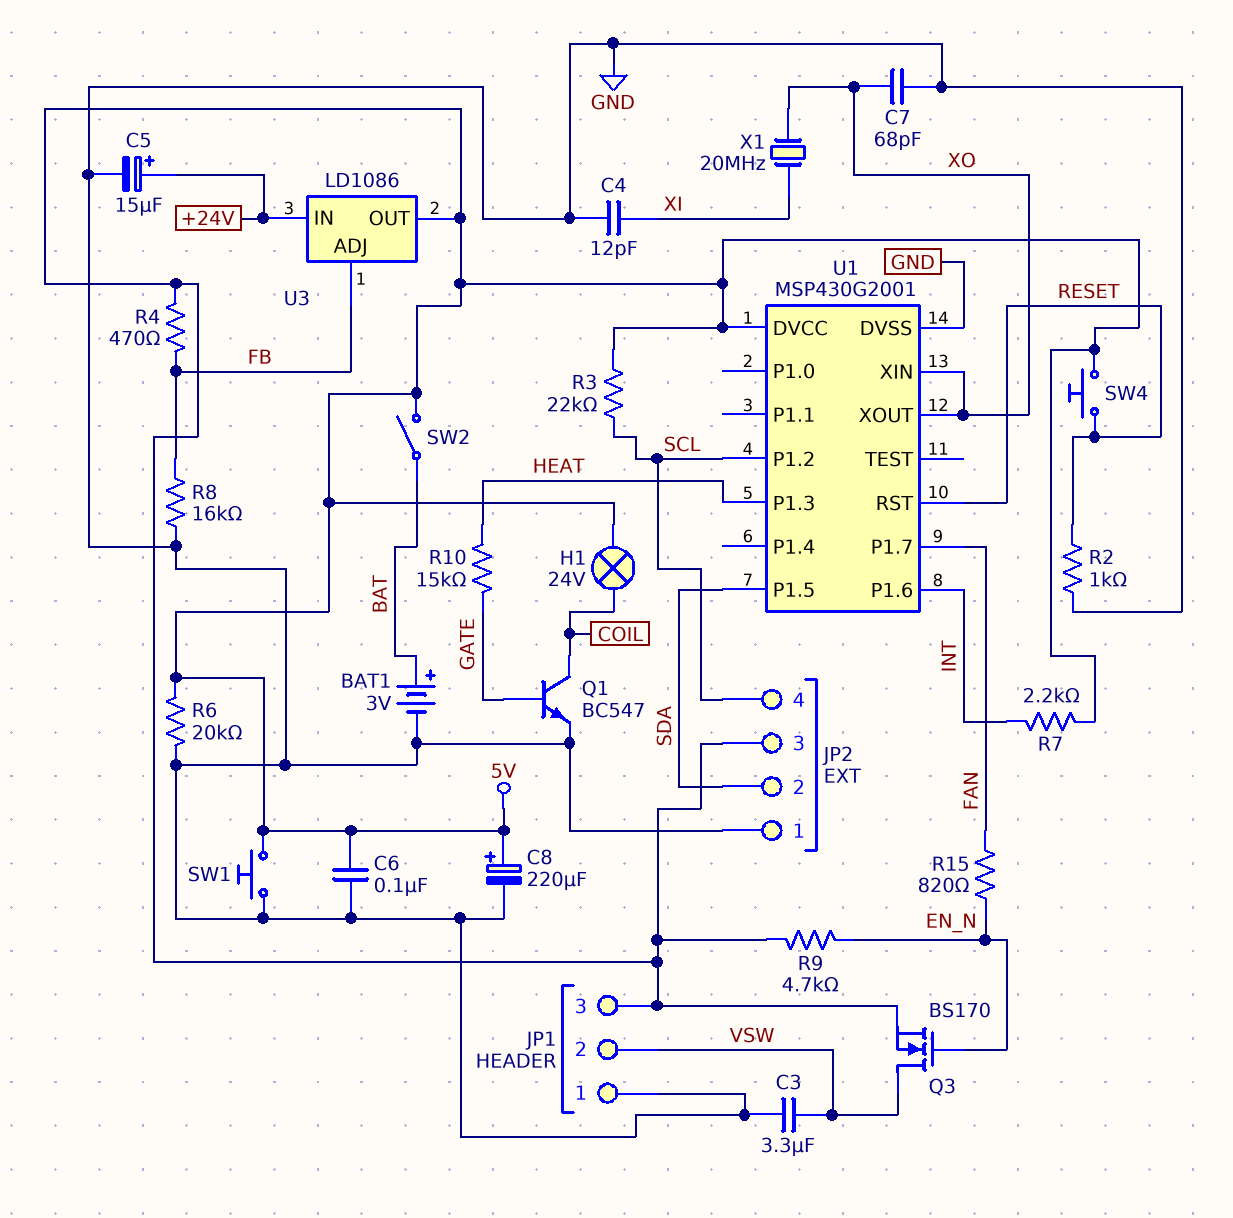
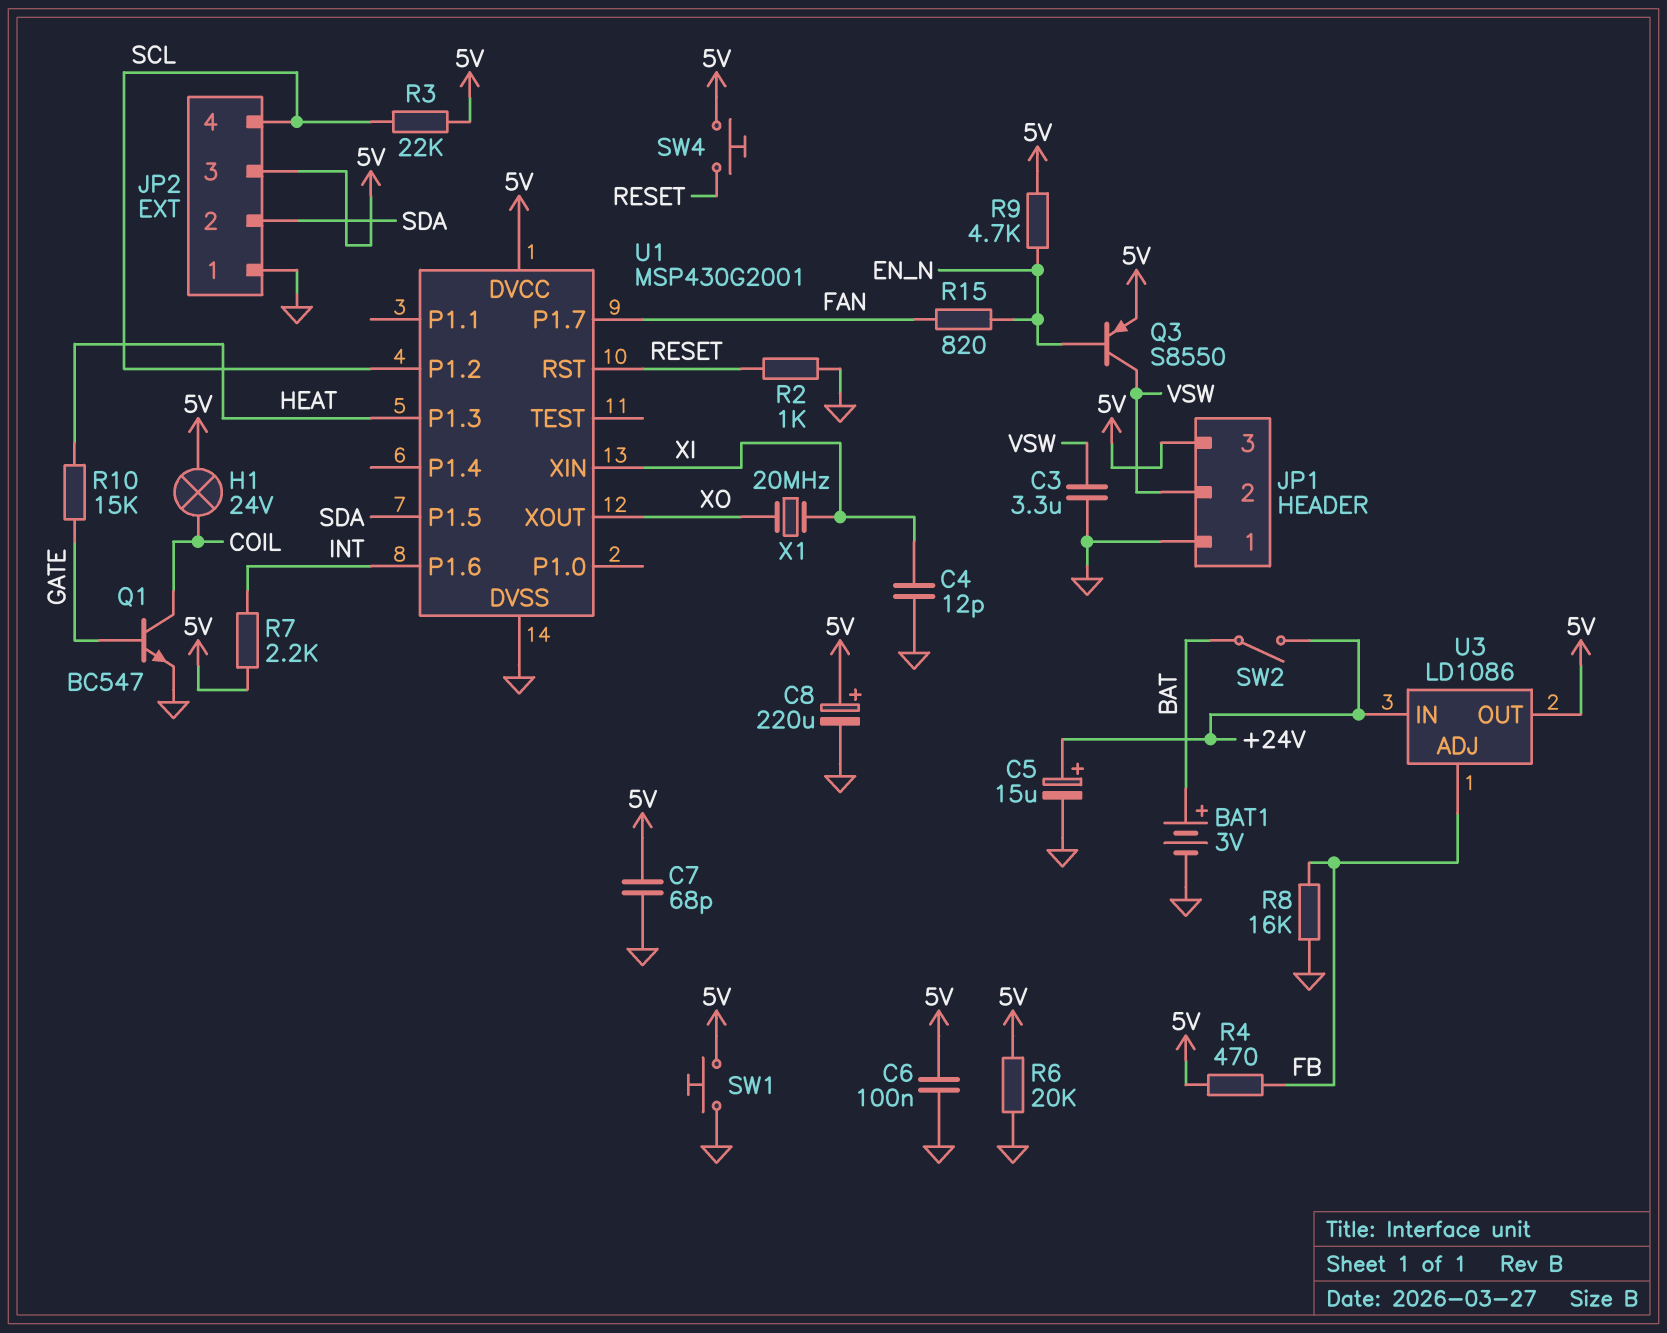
C7: 68pF (GND, XO) -> 68pF (5V, GND)
Q3: NMOS BS170 (G EN_N, D VSW, S 5V) -> PNP S8550 (B EN_N, C VSW, E 5V)
SW2: switch (5V, BAT) -> switch (+24V, BAT)
U1 pin XIN: XO -> XI

